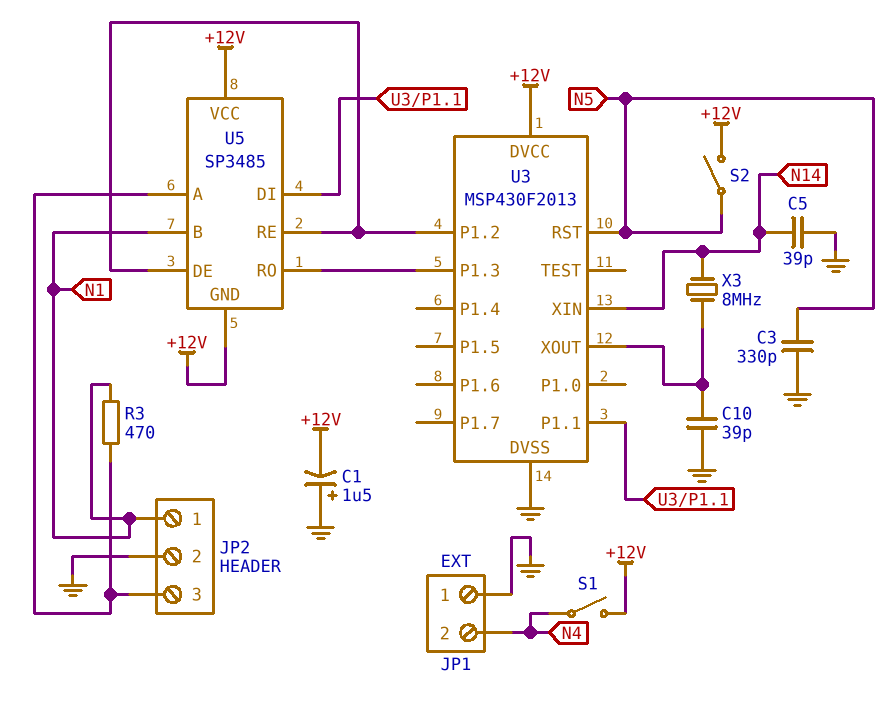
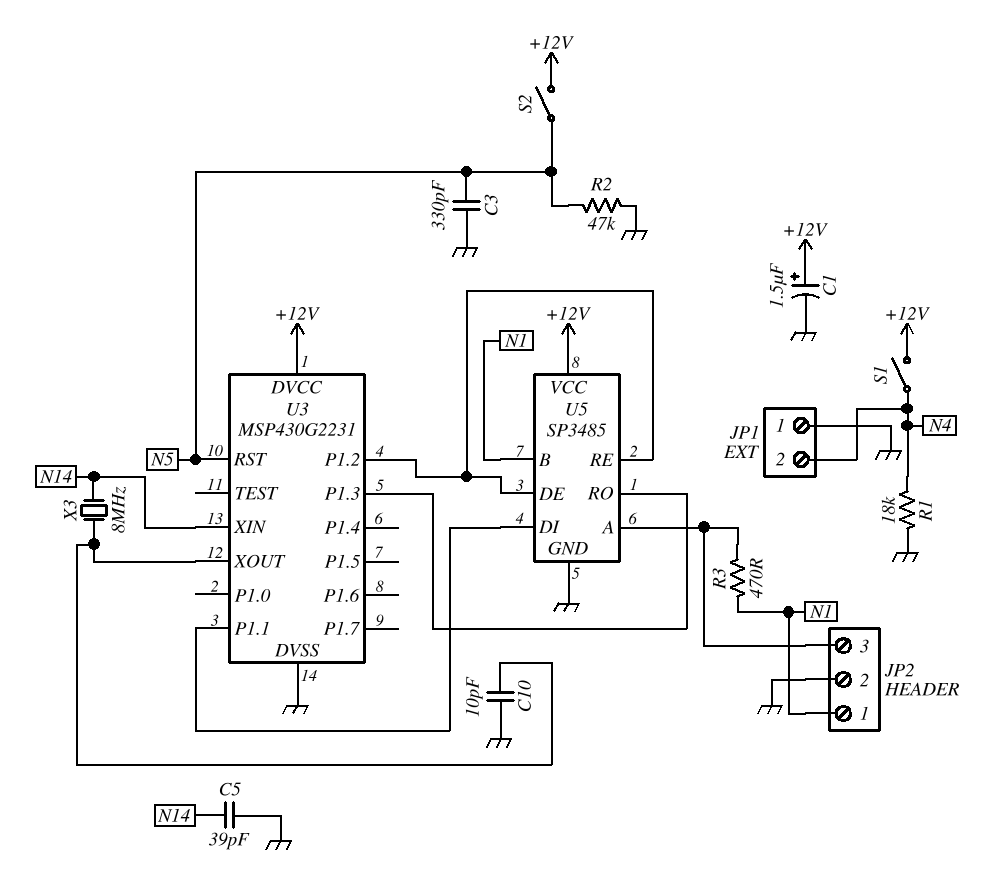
C1: 1.5uF (plus GND, minus +12V) -> 1.5uF (plus +12V, minus GND)
C10: 39pF (GND, U3/XOUT) -> 10pF (GND, U3/XOUT)
R1: none -> 18k (GND, N4)
R2: none -> 47k (GND, N5)
U3: MSP430F2013 -> MSP430G2231
U5 pin GND: +12V -> GND

